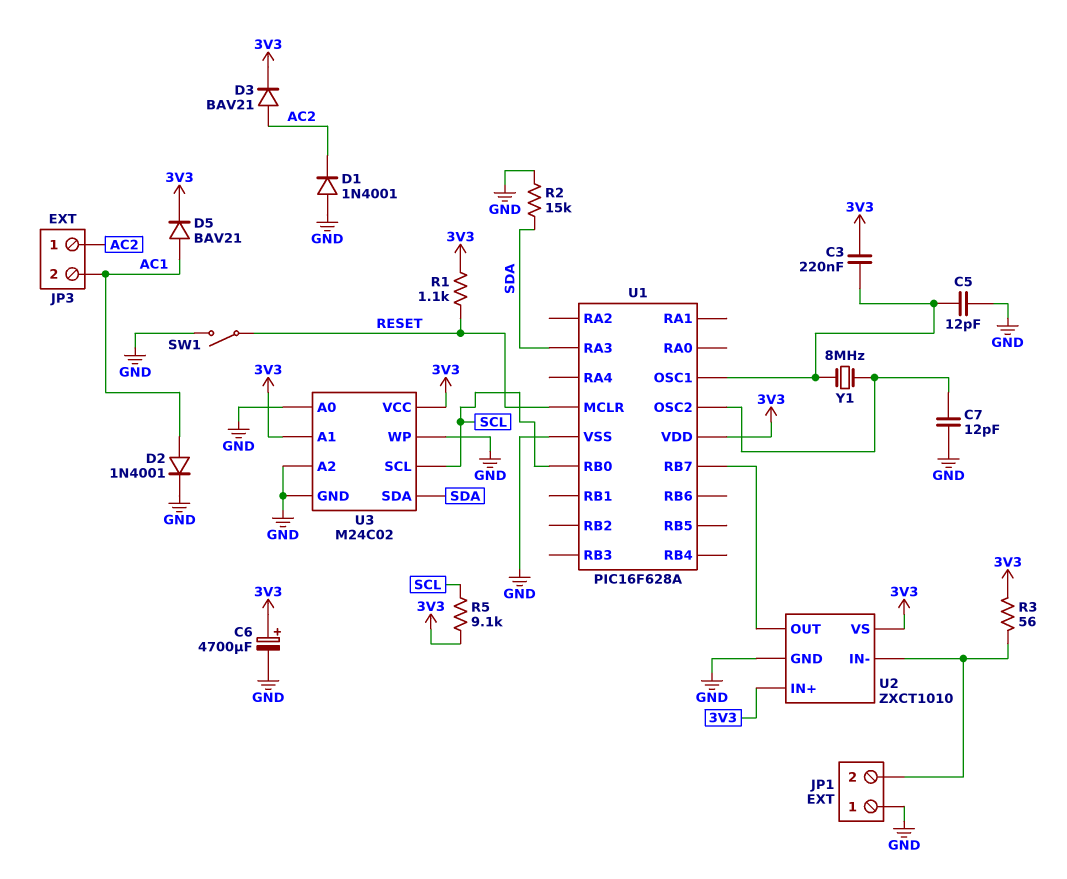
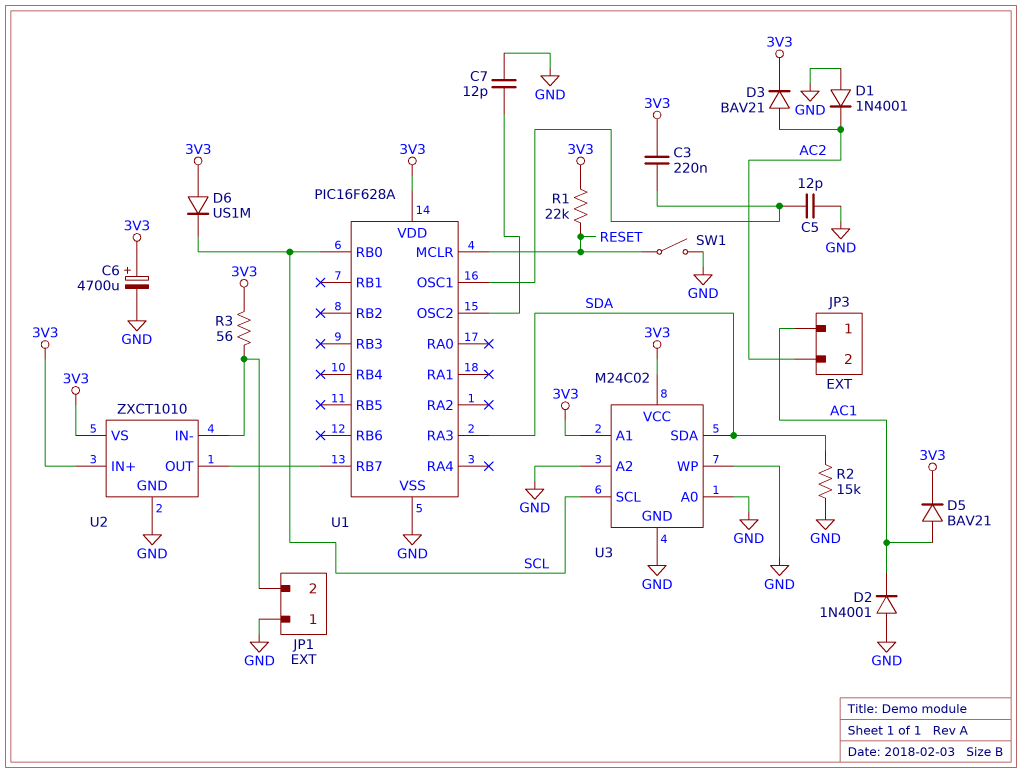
D2: diode 1N4001 (A AC1, K GND) -> diode 1N4001 (A GND, K AC1)
D6: none -> diode US1M (A 3V3, K SCL)
JP3 pin 1: AC2 -> AC1
JP3 pin 2: AC1 -> AC2
R1: 1.1k (3V3, RESET) -> 22k (3V3, RESET)
R5: 9.1k (3V3, SCL) -> none
Y1: 8MHz (U1/OSC1, U1/OSC2) -> none

